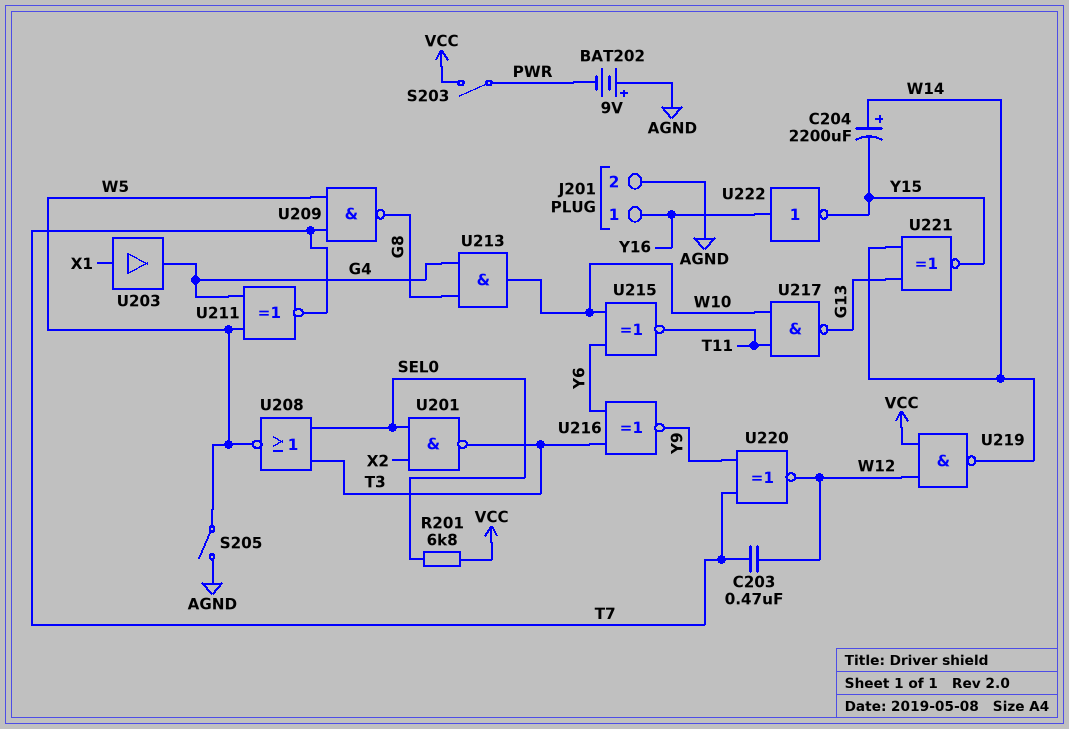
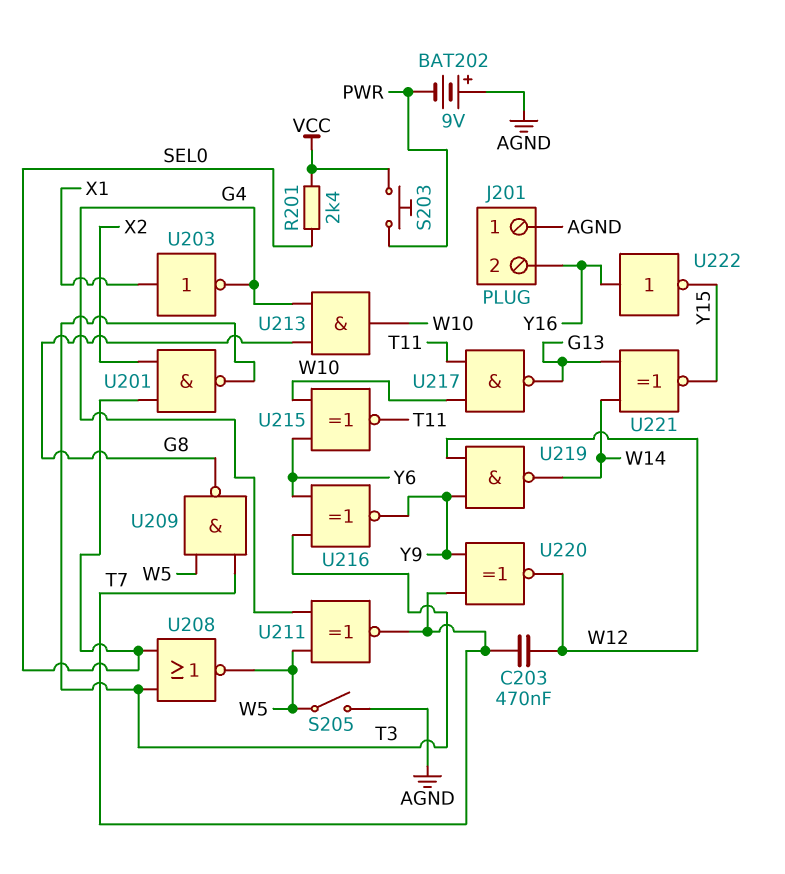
C204: 2200uF (plus W14, minus Y15) -> none
J201 pin 1: Y16 -> AGND
J201 pin 2: AGND -> Y16
R201: 6.8k (SEL0, VCC) -> 2.4k (SEL0, VCC)
S203: switch (PWR, VCC) -> button (PWR, VCC)
U203: buffer (in X1, out G4) -> NOT (in X1, out G4)
U219: NAND (in VCC, in W12, out W14) -> NAND (in W12, in Y9, out W14)

